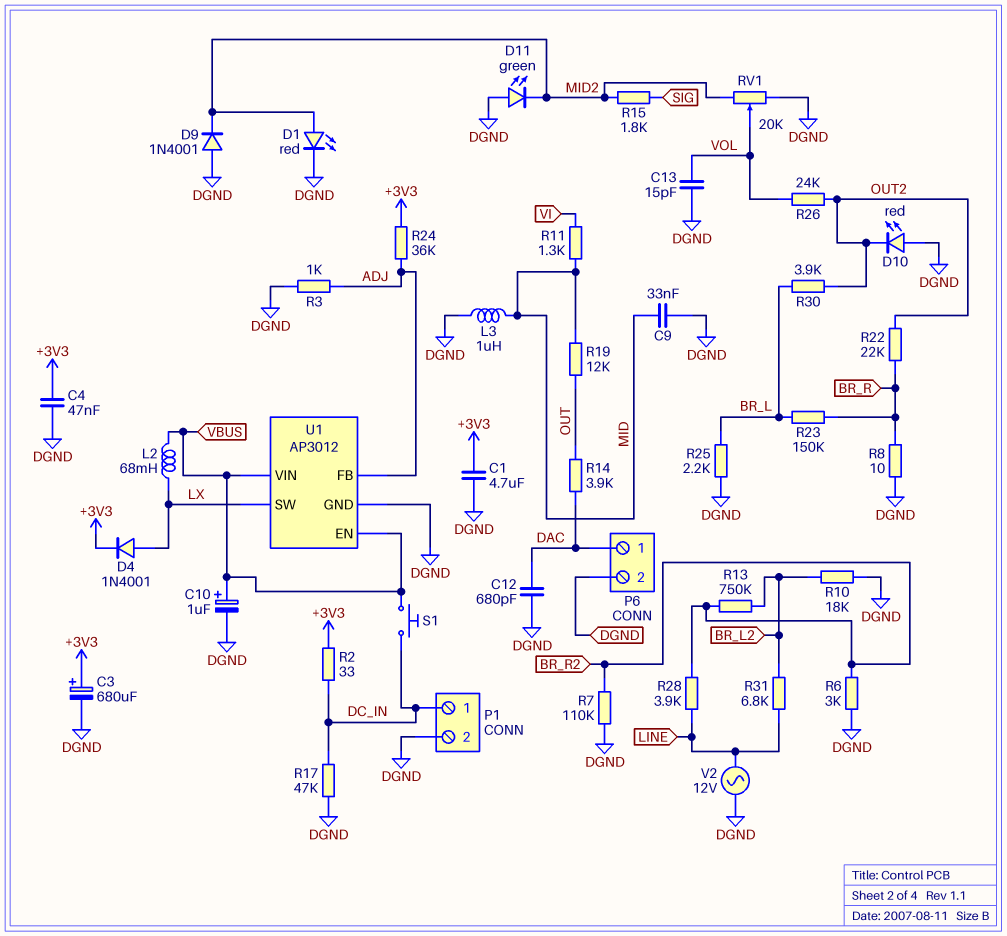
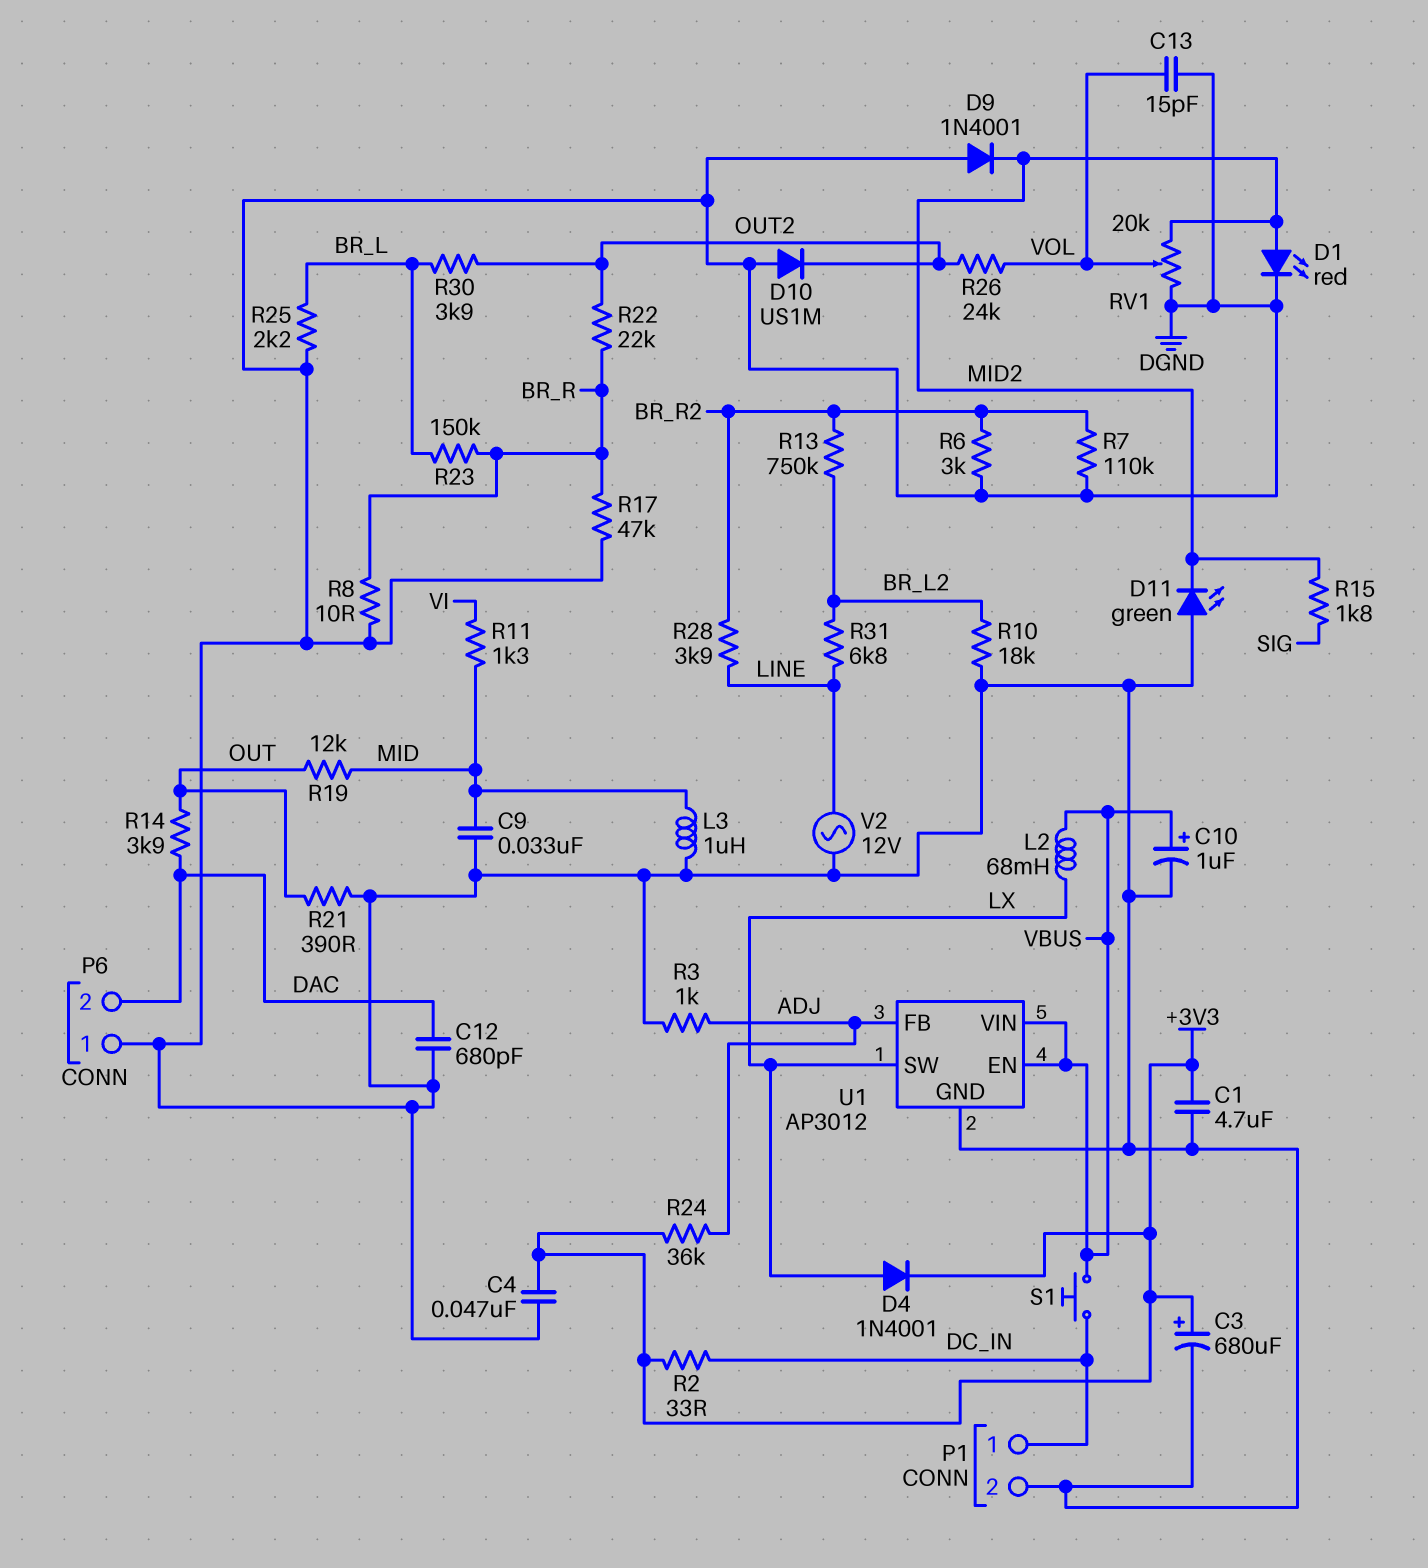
D10: LED red (A DGND, K OUT2) -> diode US1M (A DGND, K OUT2)
P6 pin 1: DAC -> DGND
P6 pin 2: DGND -> DAC
R17: 47k (DC_IN, DGND) -> 47k (BR_R, DGND)
R21: none -> 390 (DGND, OUT)

